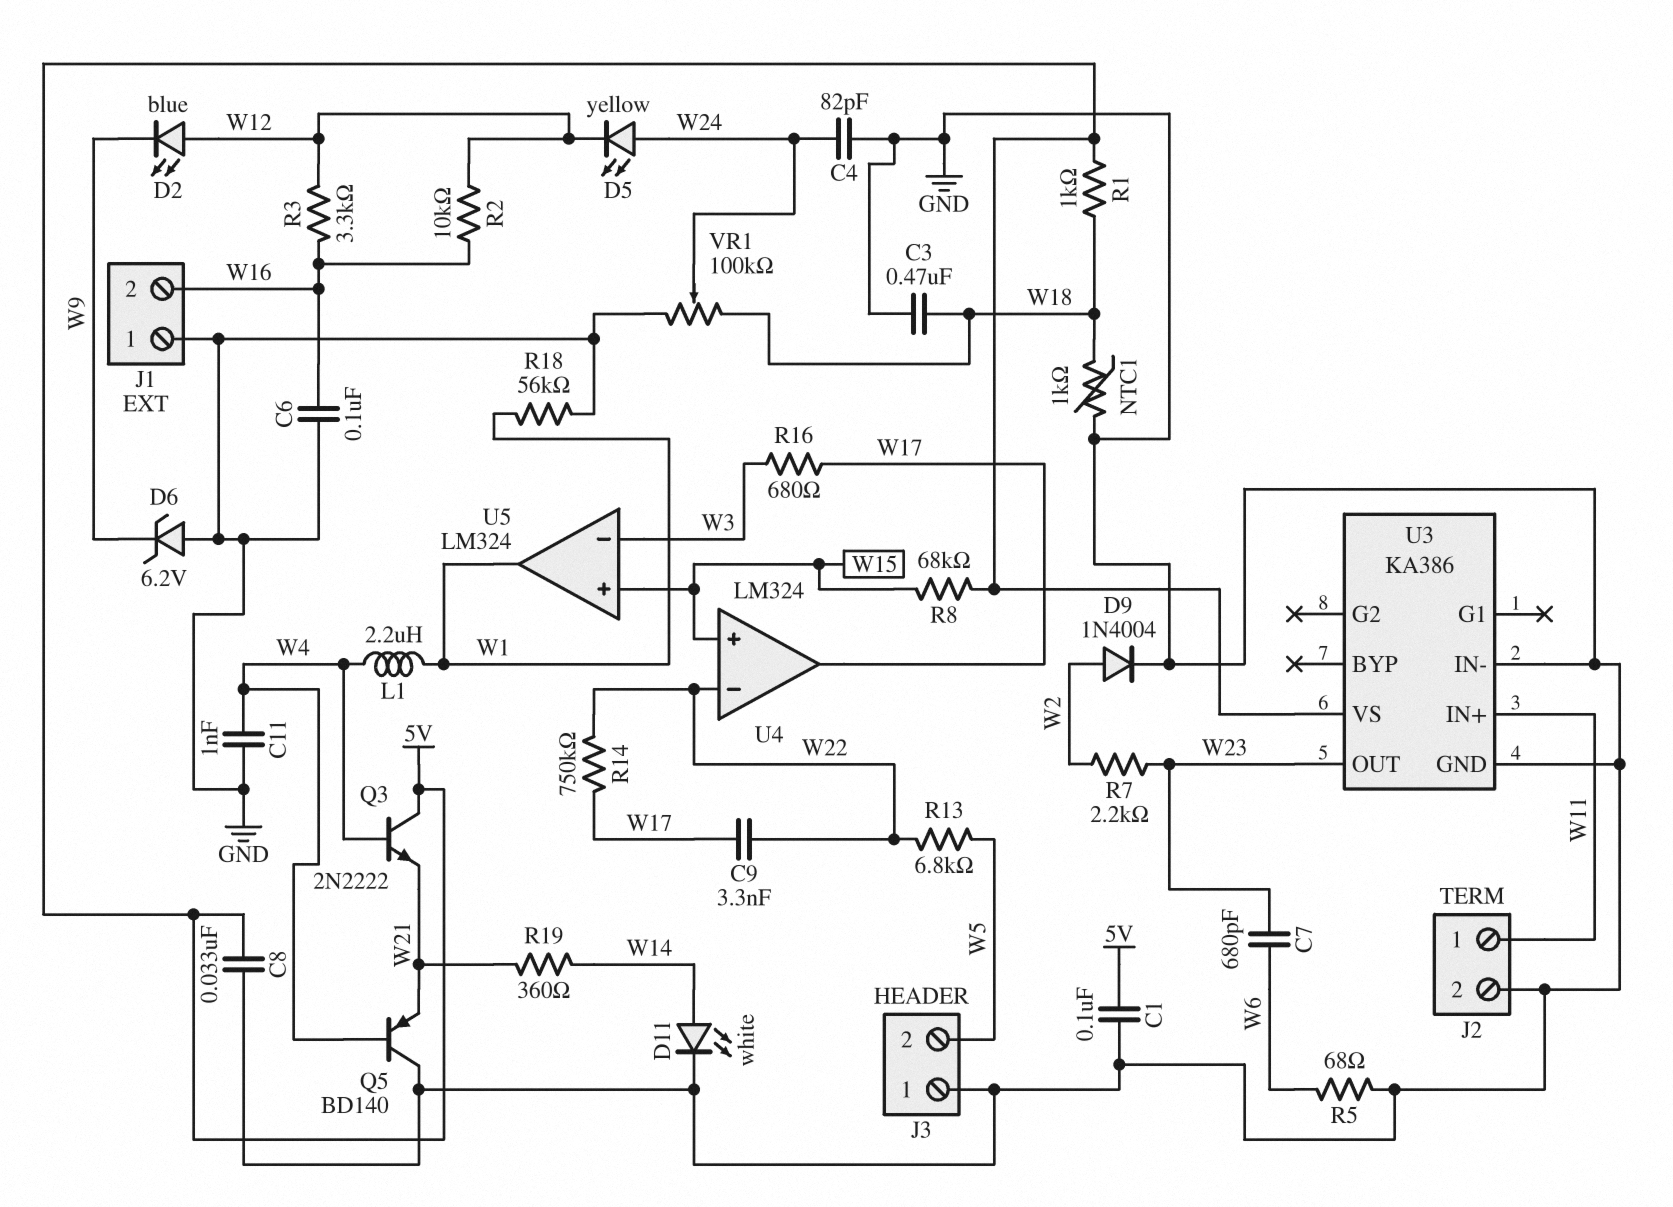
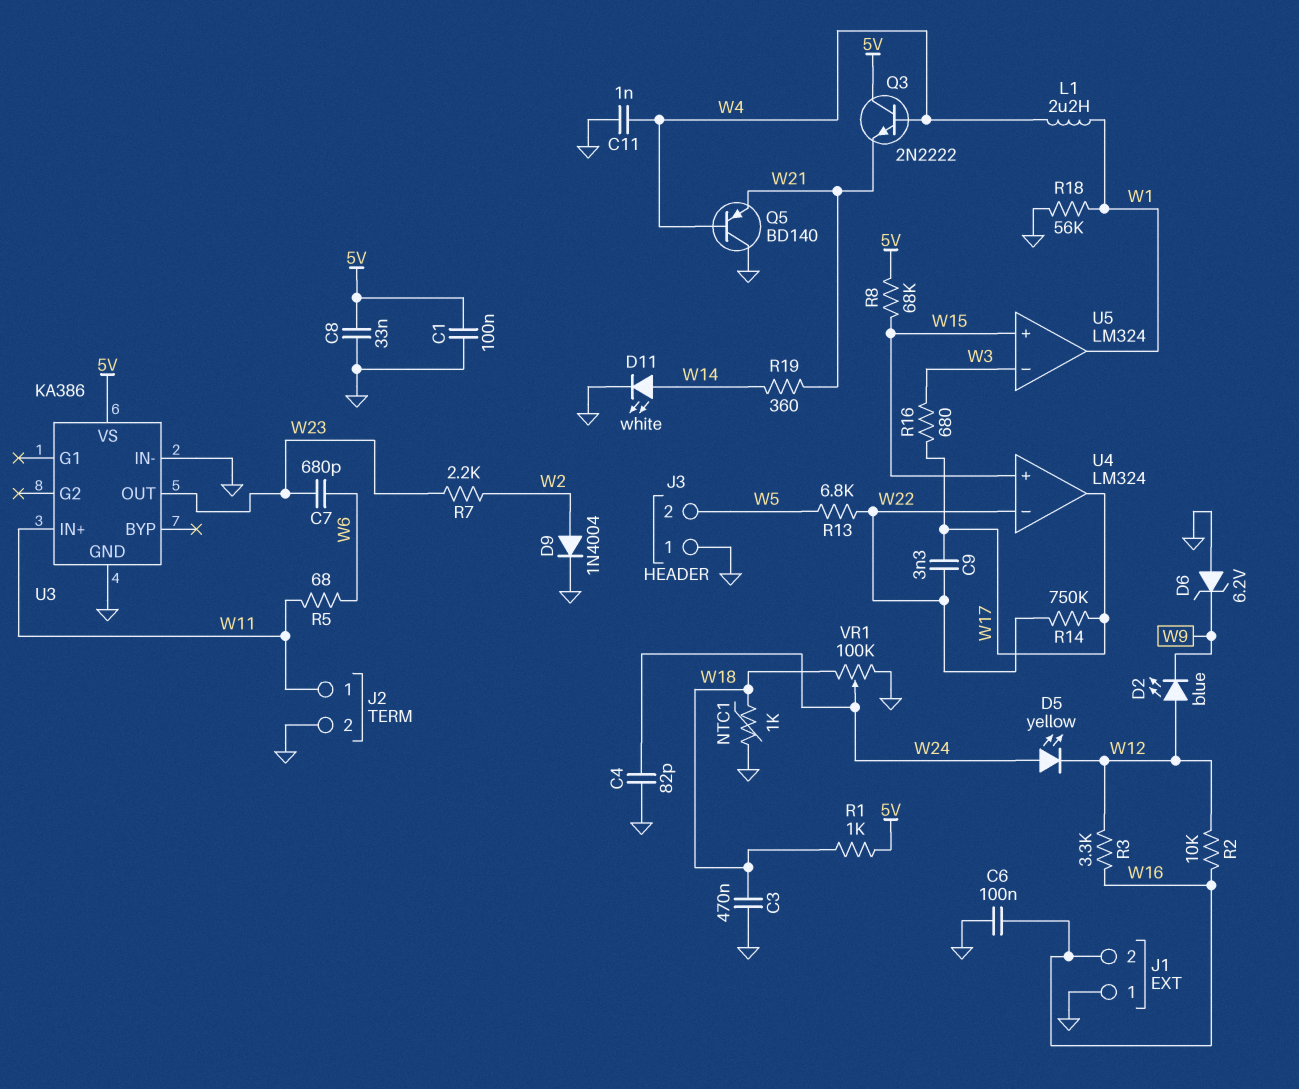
R5: 68 (GND, W6) -> 68 (W6, W11)

